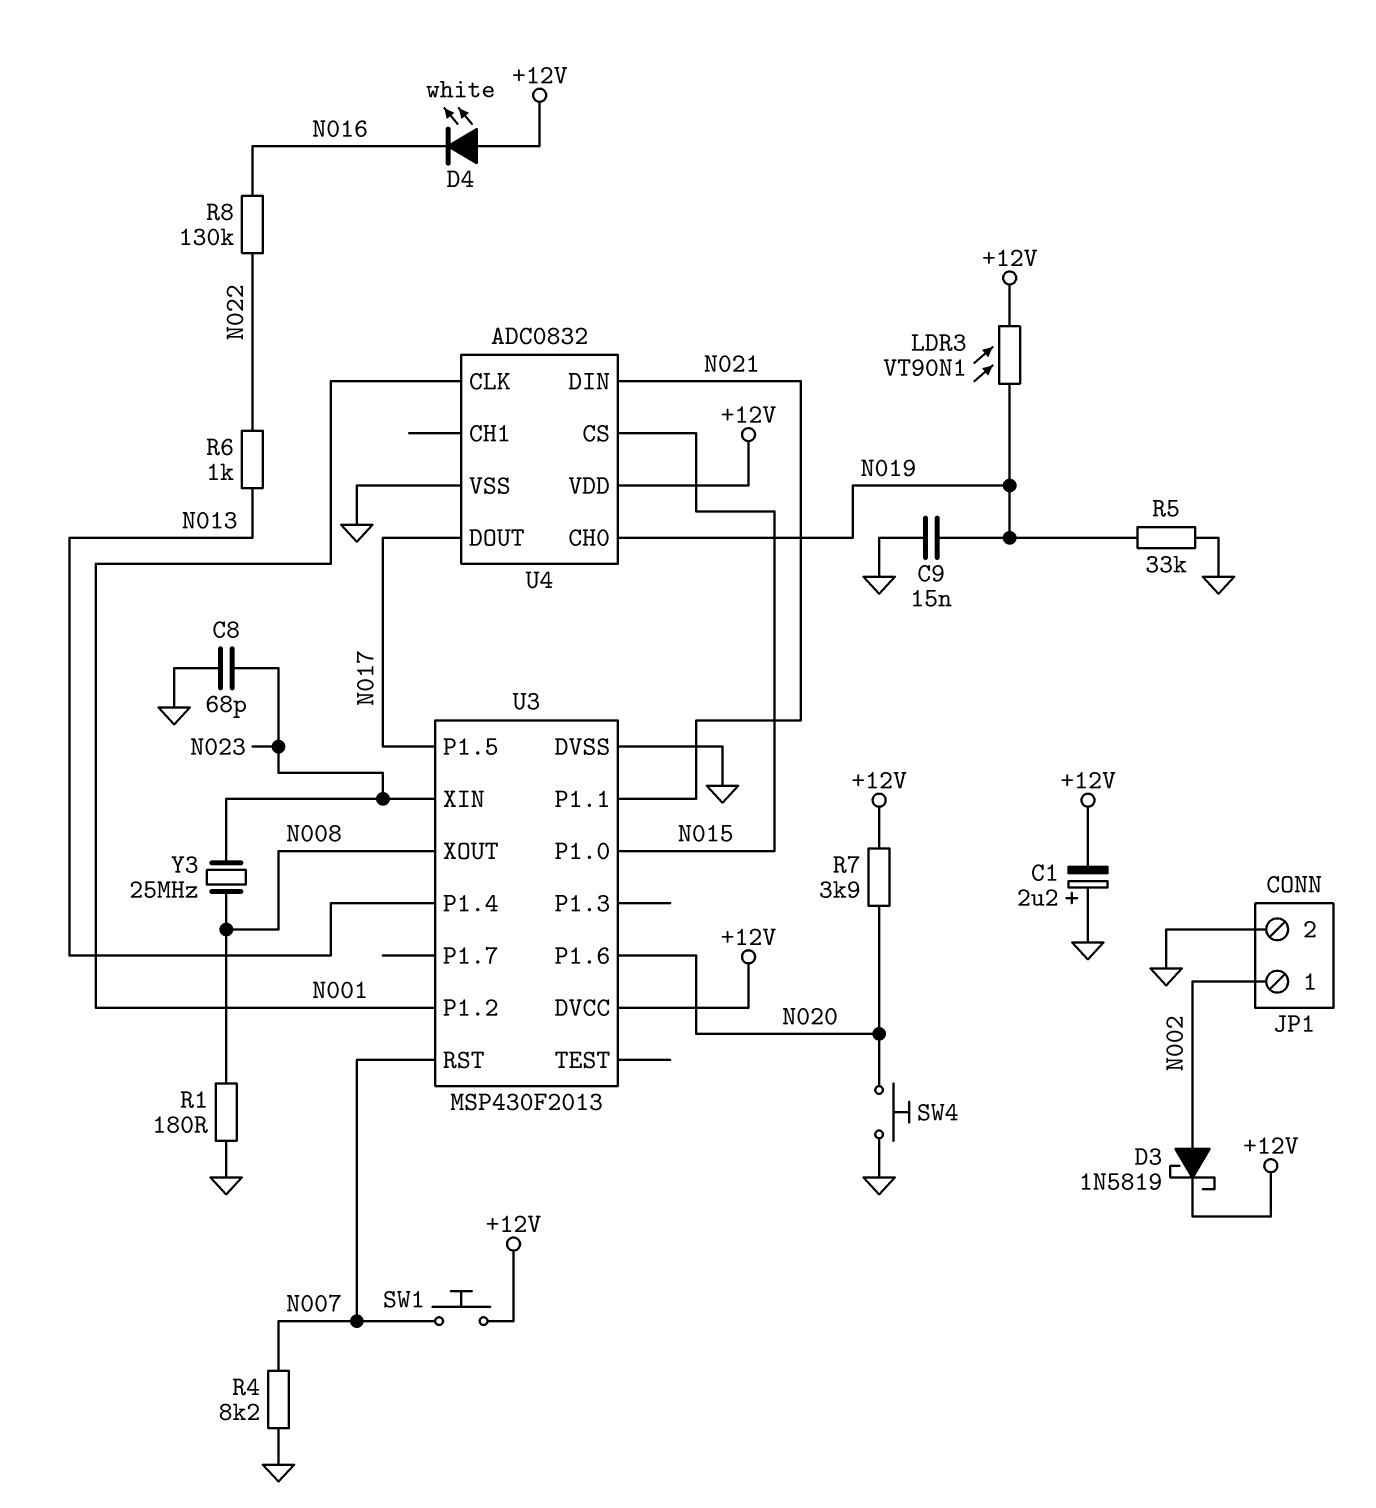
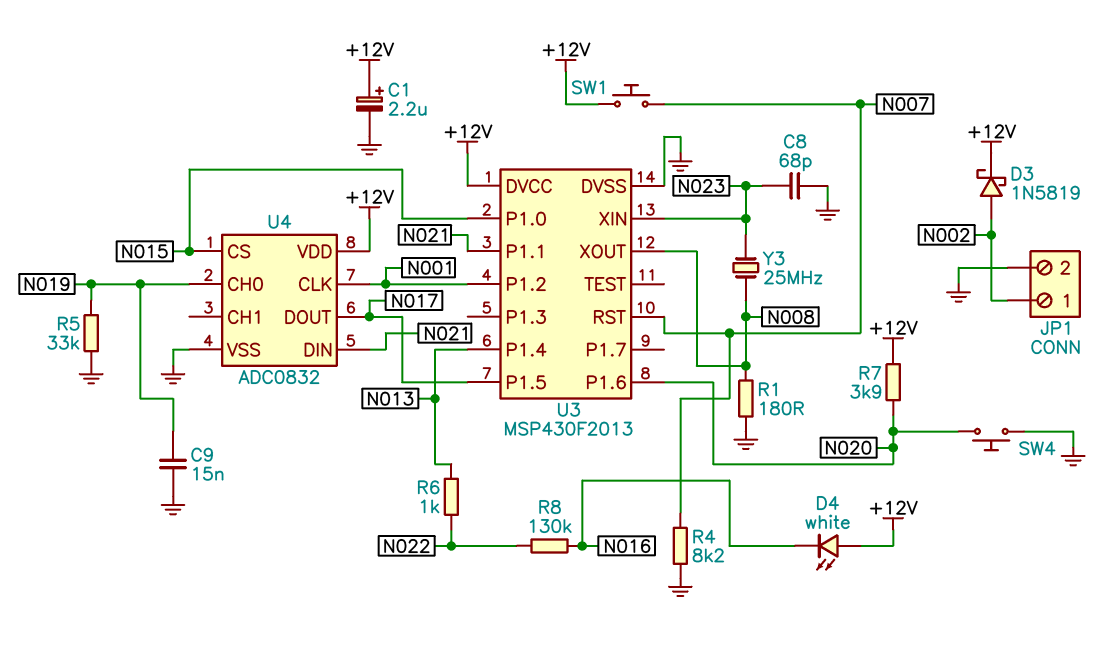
C1: 2.2uF (plus GND, minus +12V) -> 2.2uF (plus +12V, minus GND)
LDR3: VT90N1 (+12V, N019) -> none

